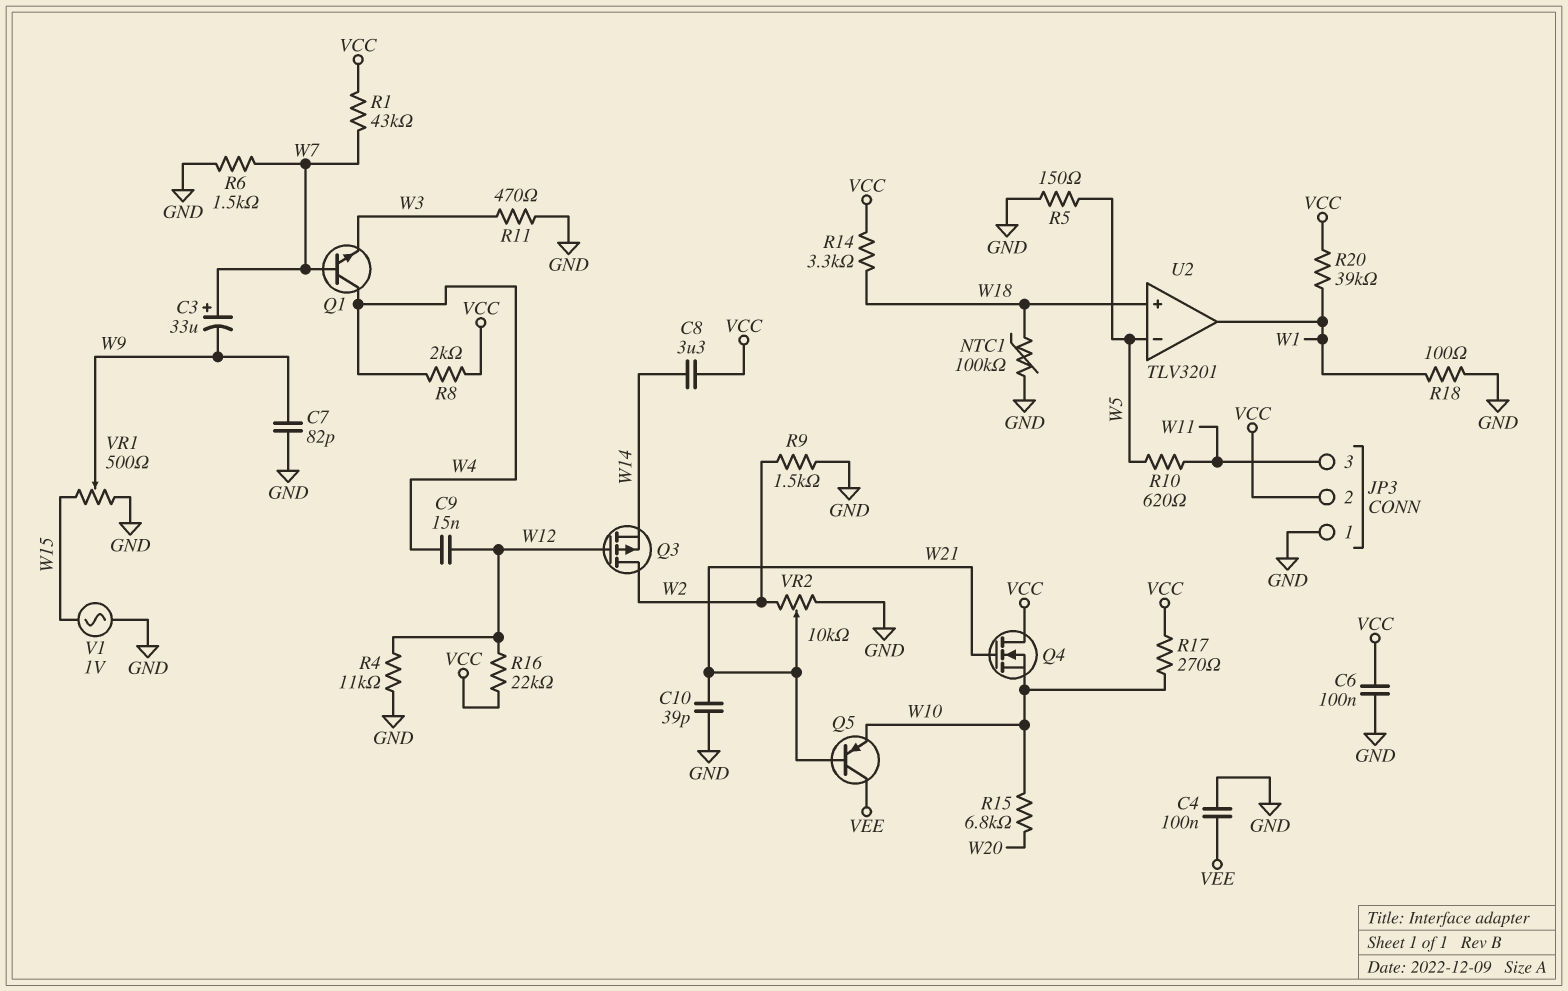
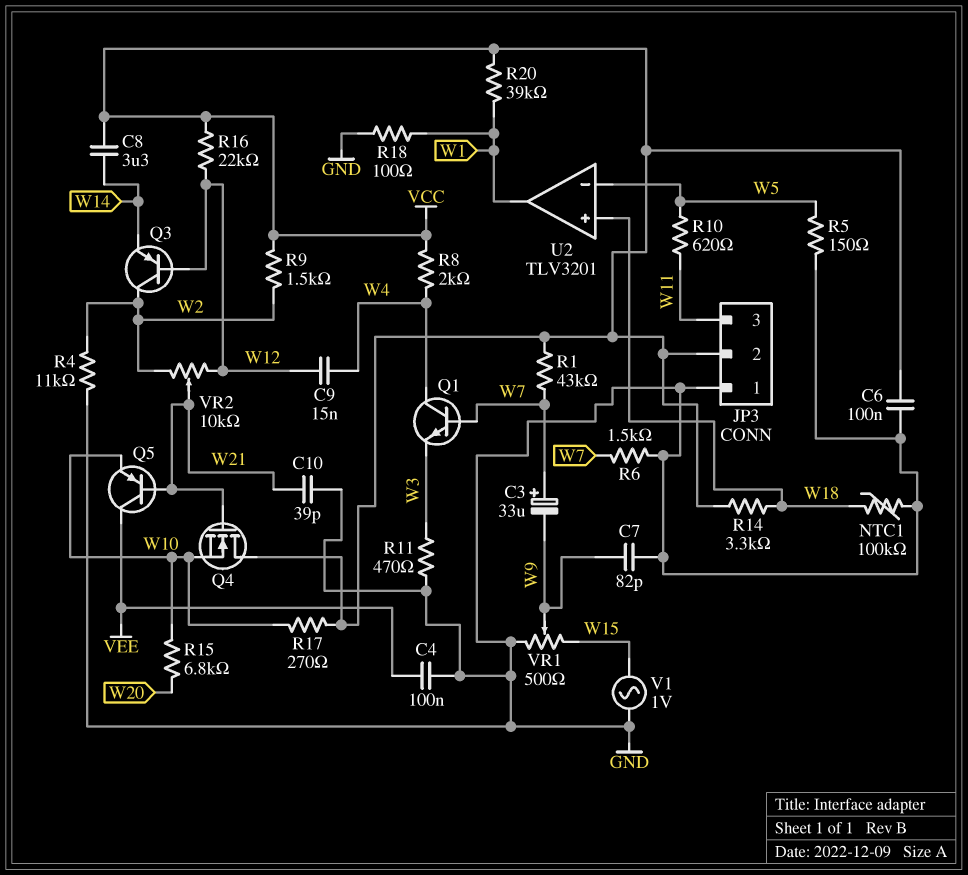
Q3: PMOS (G W12, D W2, S W14) -> PNP (B W12, C W2, E W14)
R4: 11k (GND, W12) -> 11k (GND, W2)
R9: 1.5k (GND, W2) -> 1.5k (VCC, W2)
VR2: 10k (GND, W2, wiper W21) -> 10k (W2, W12, wiper W21)

